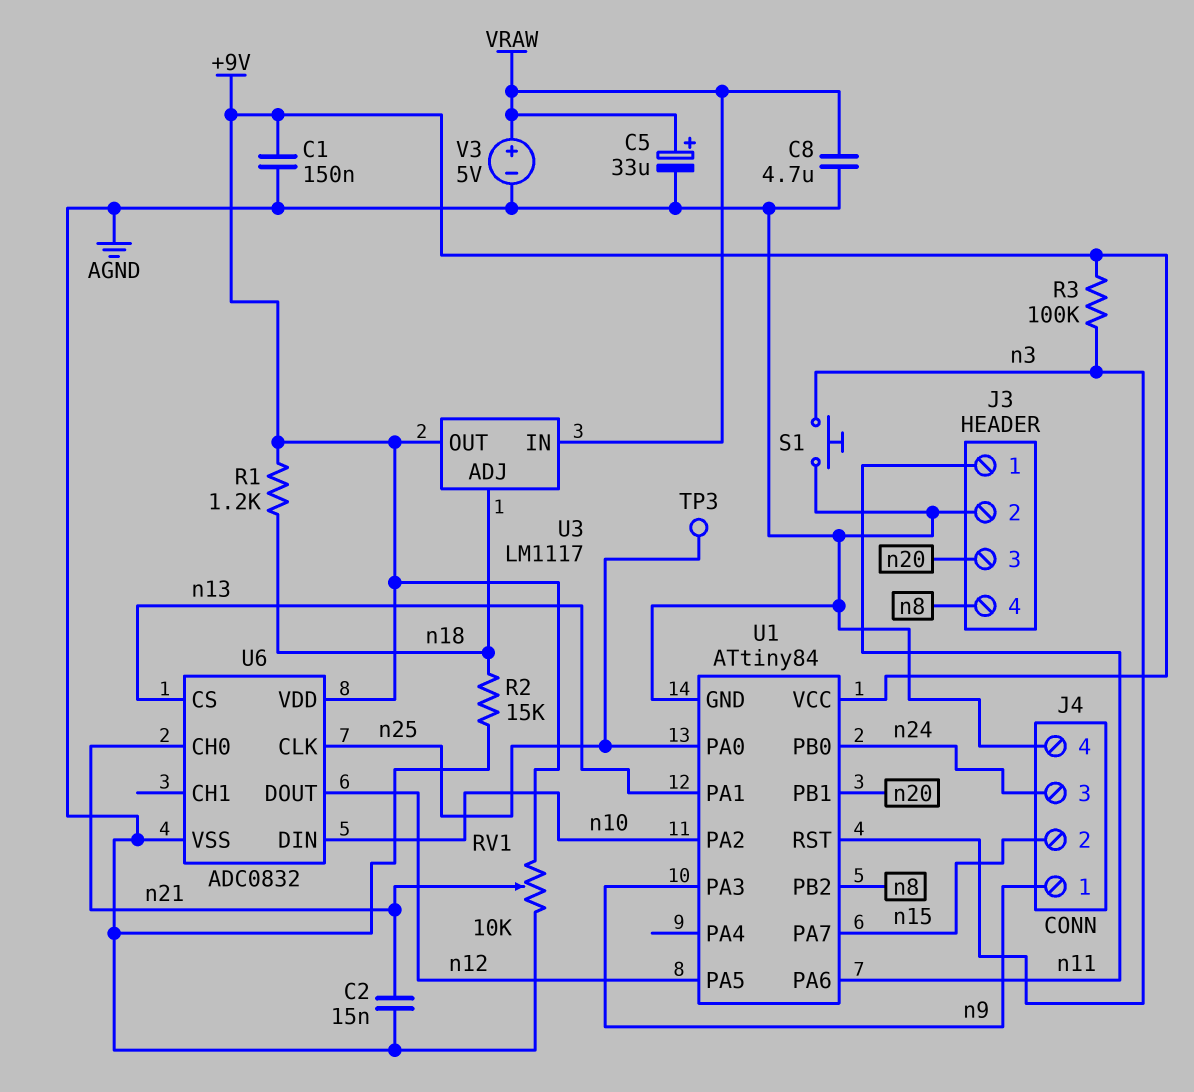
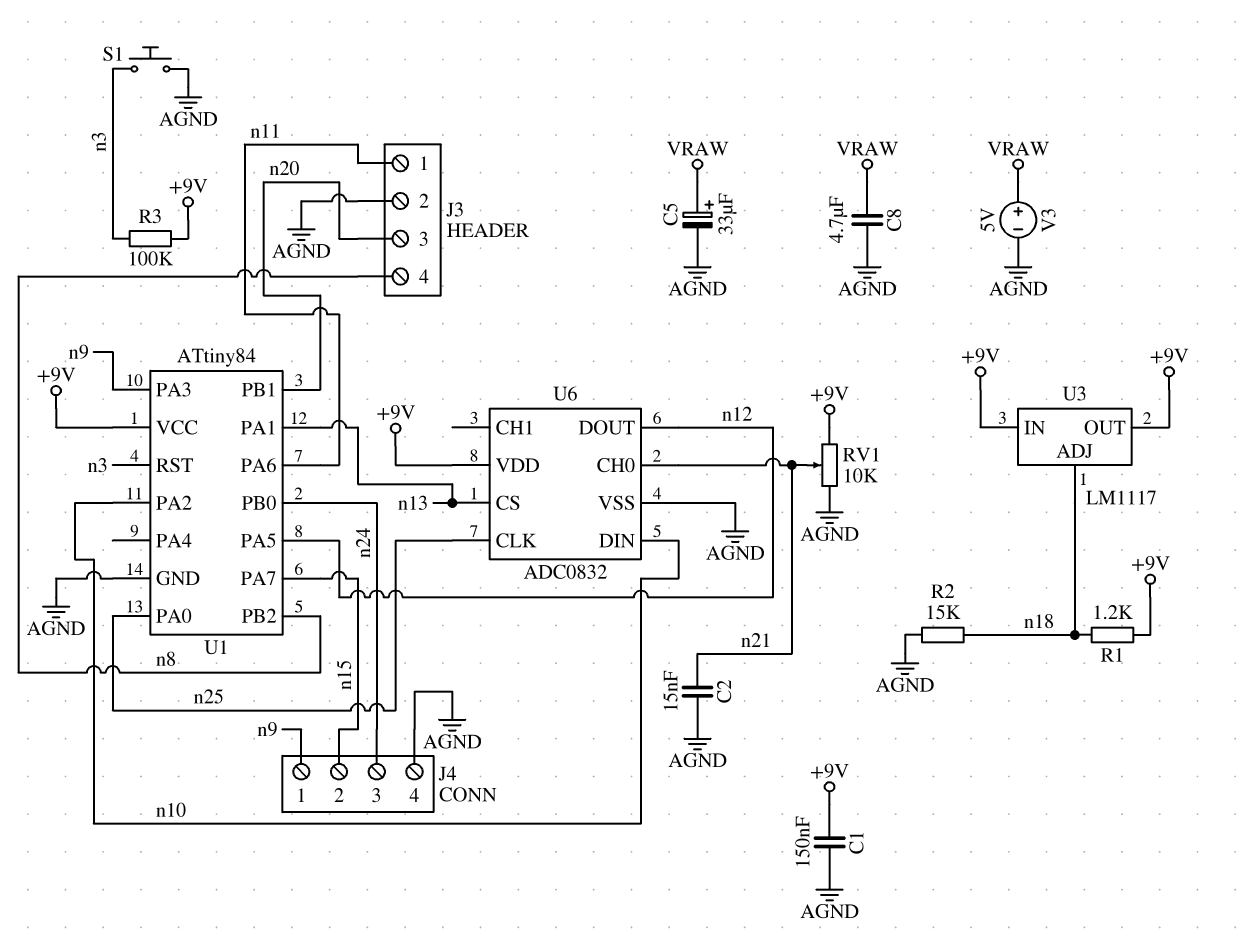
TP3: test point (n25) -> none
U3 pin IN: VRAW -> +9V

